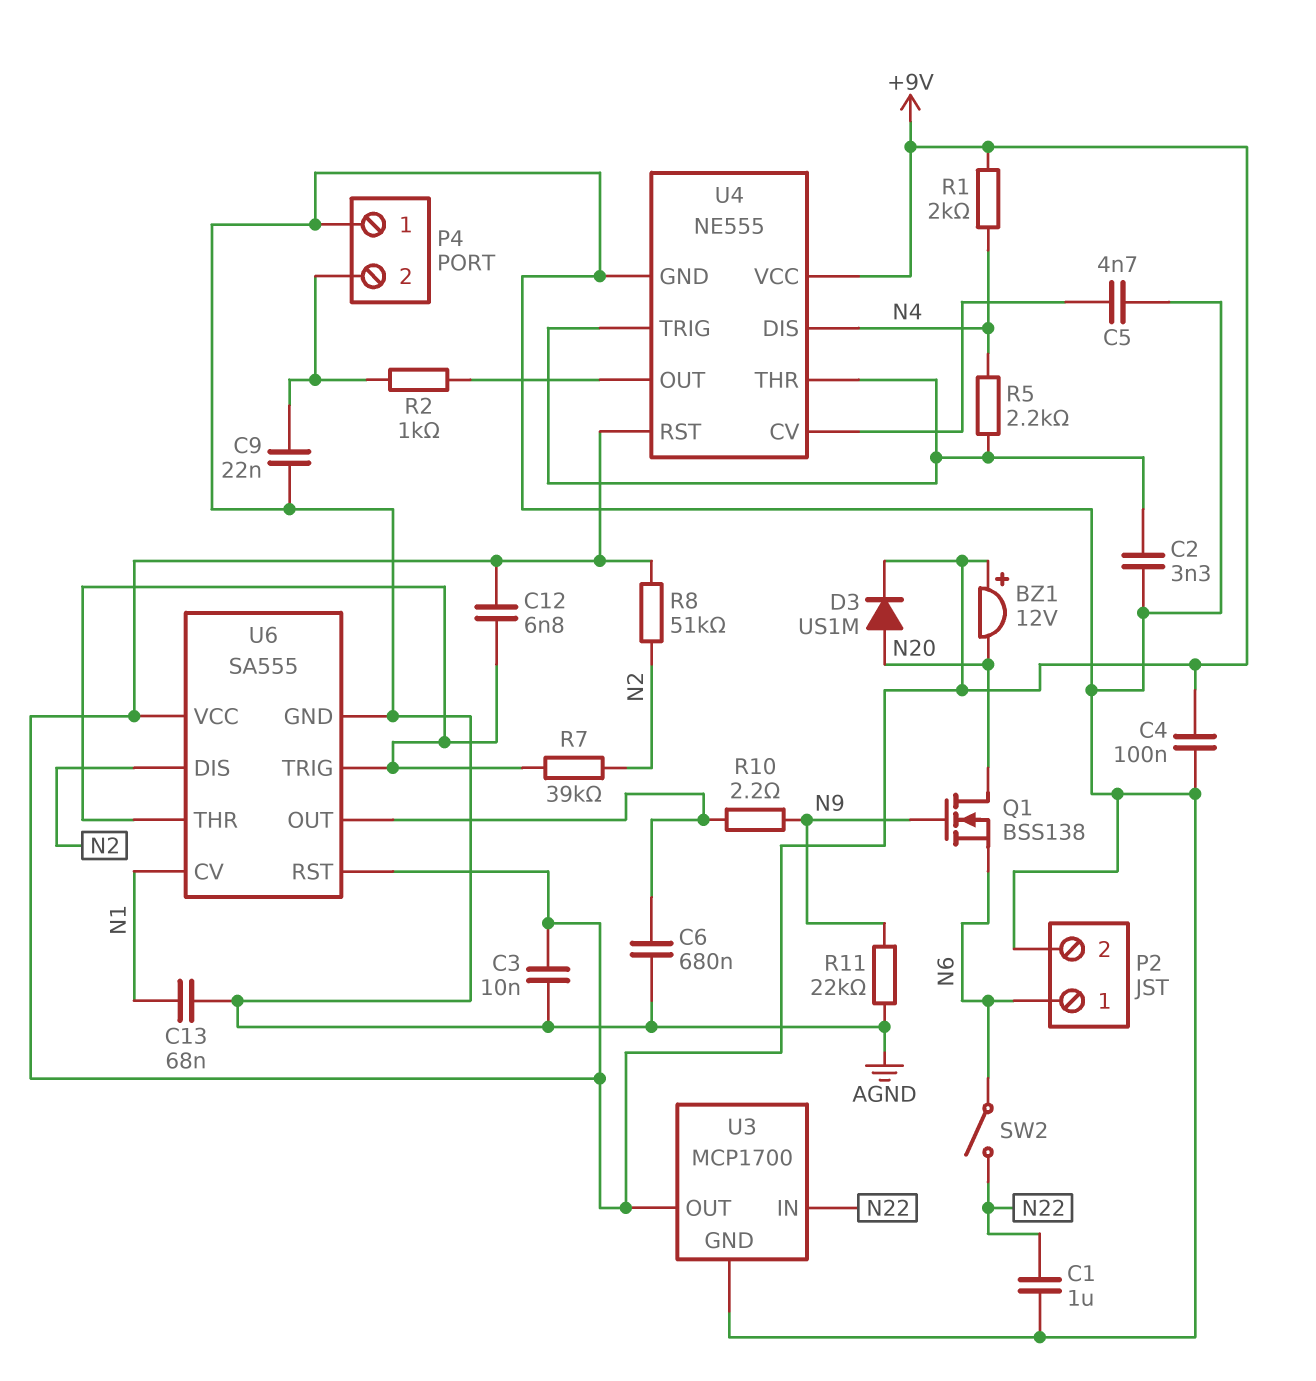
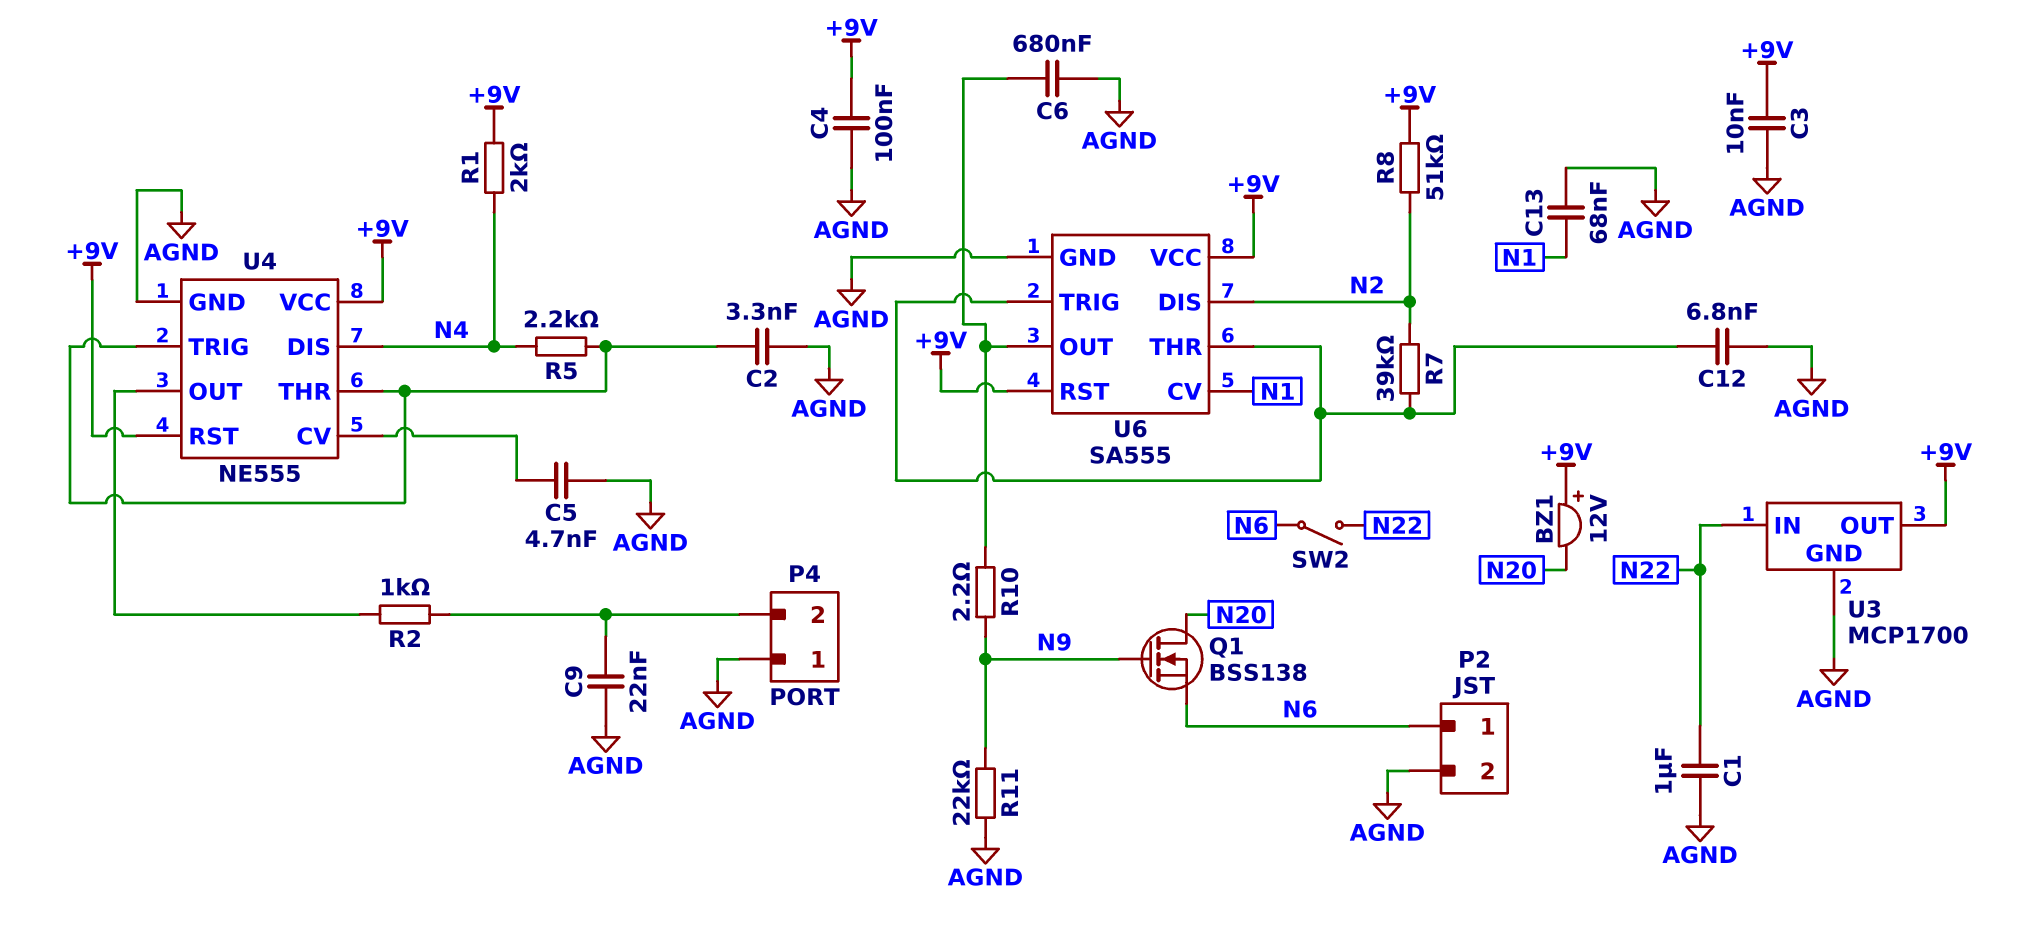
C12: 6.8nF (+9V, U6/THR) -> 6.8nF (AGND, U6/THR)
D3: diode US1M (A N20, K +9V) -> none

